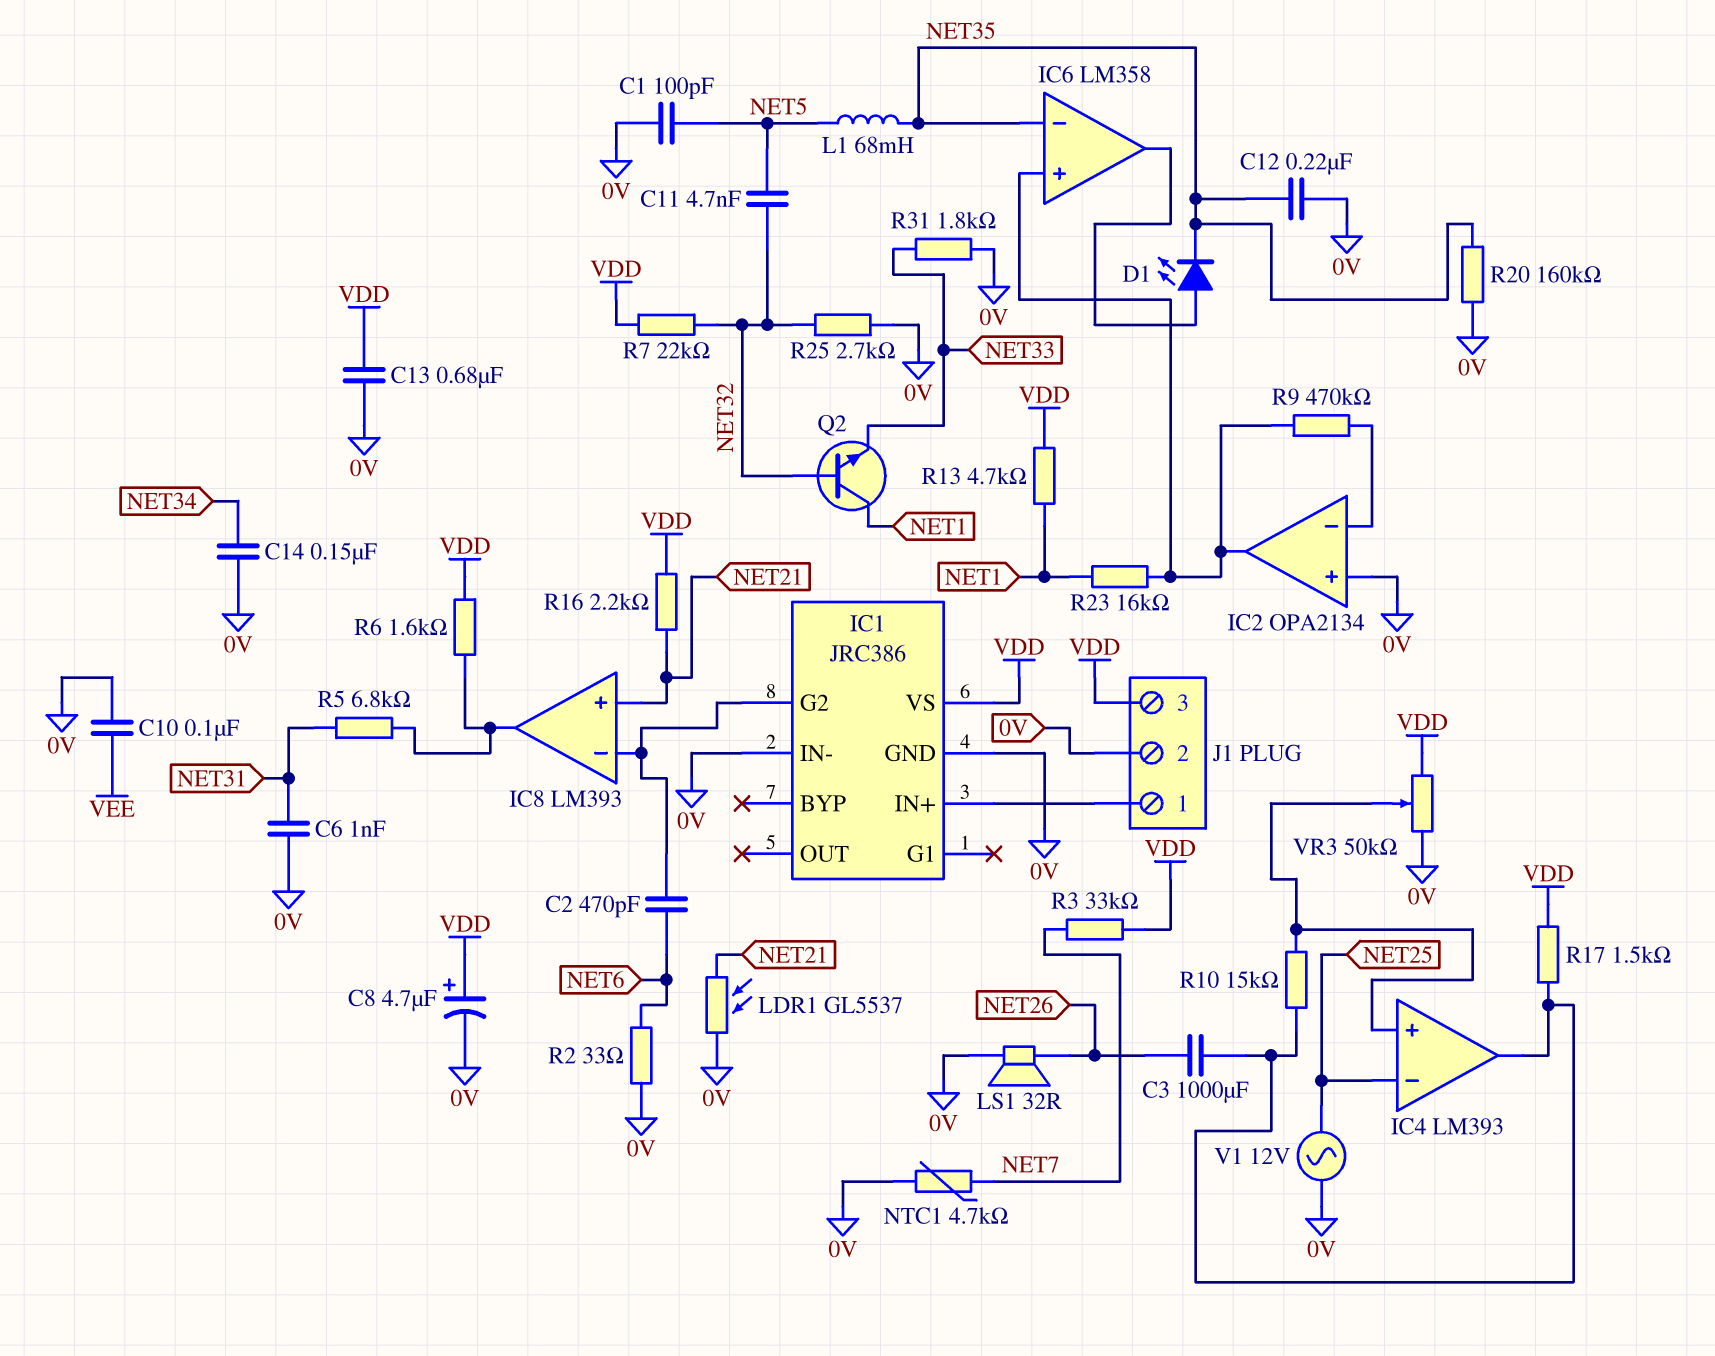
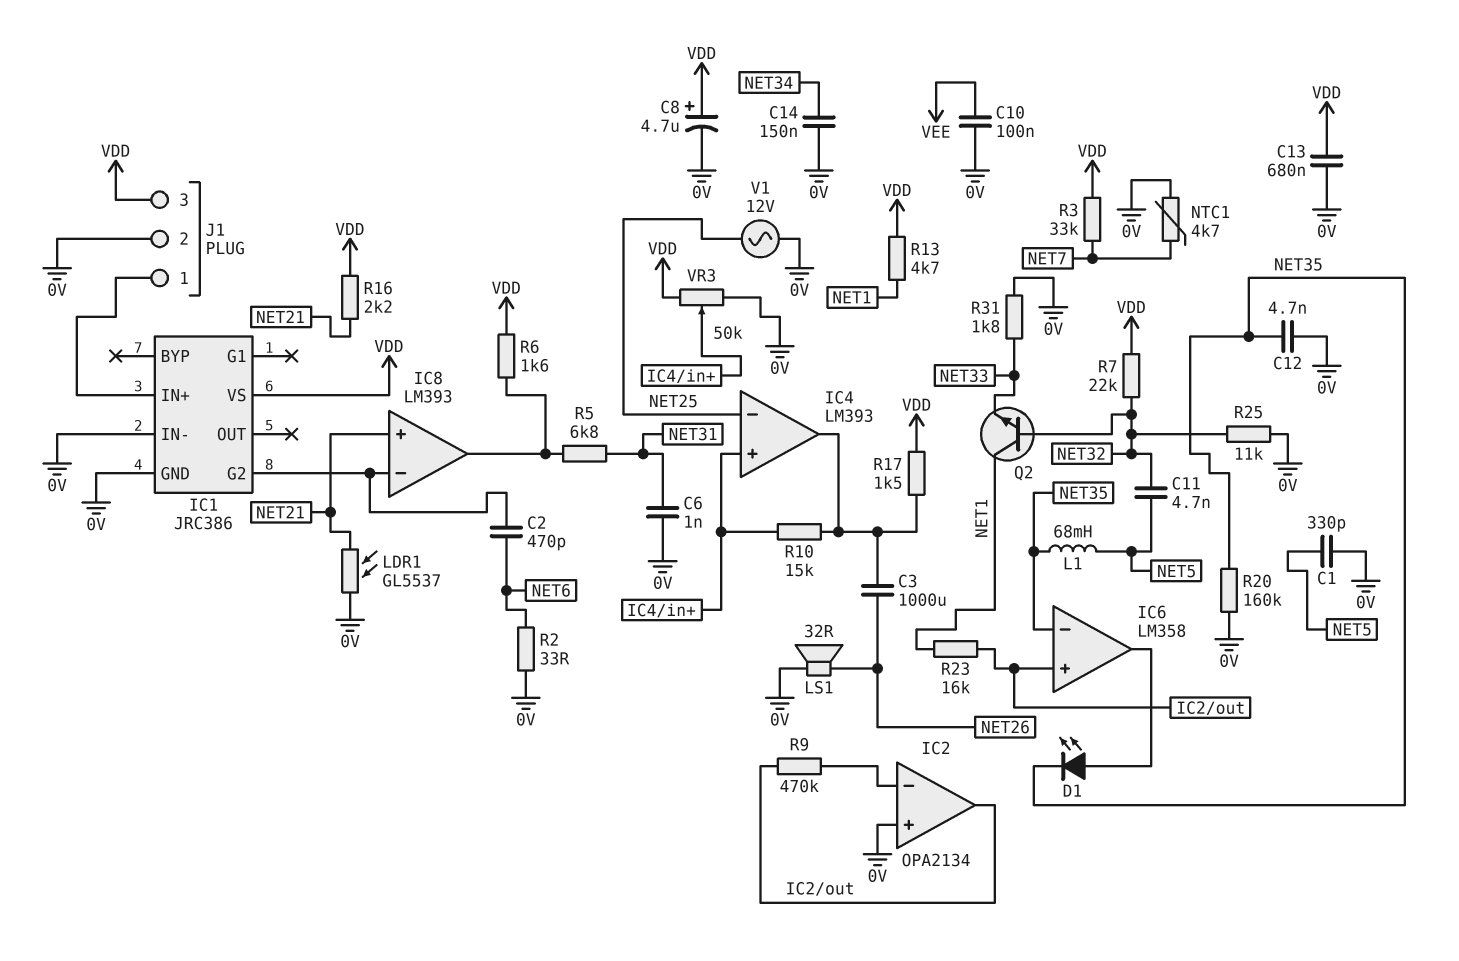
C1: 100pF (0V, NET5) -> 330pF (0V, NET5)
C12: 220nF (0V, NET35) -> 4.7nF (0V, NET35)
R25: 2.7k (0V, NET32) -> 11k (0V, NET32)

